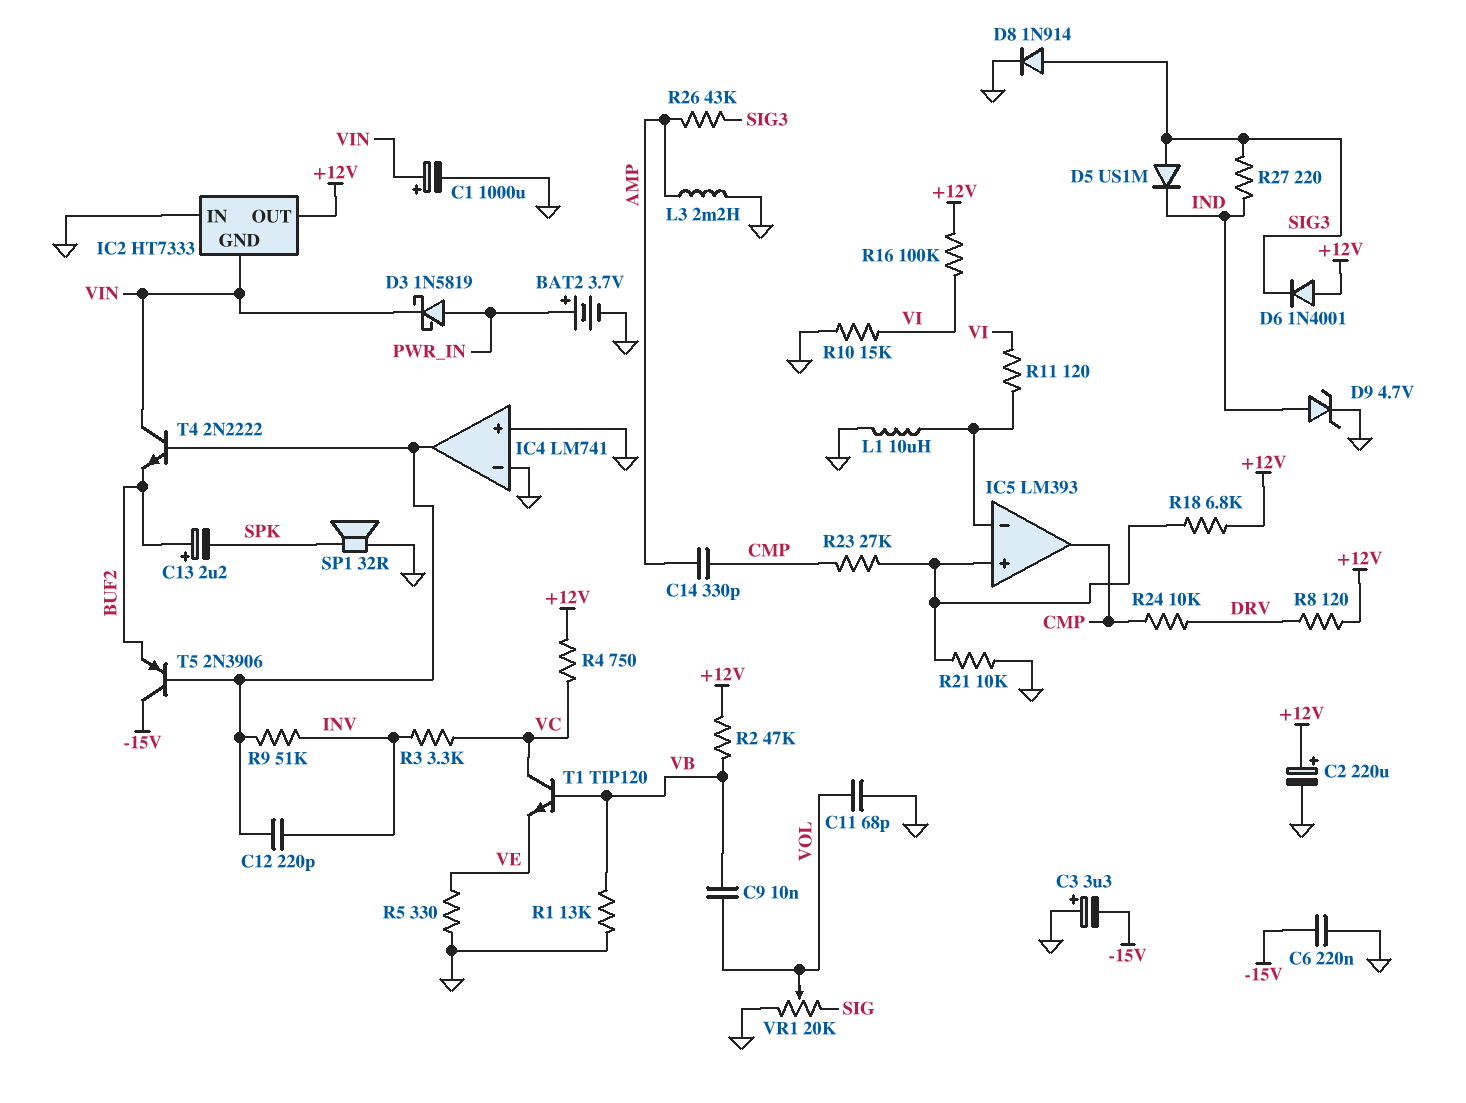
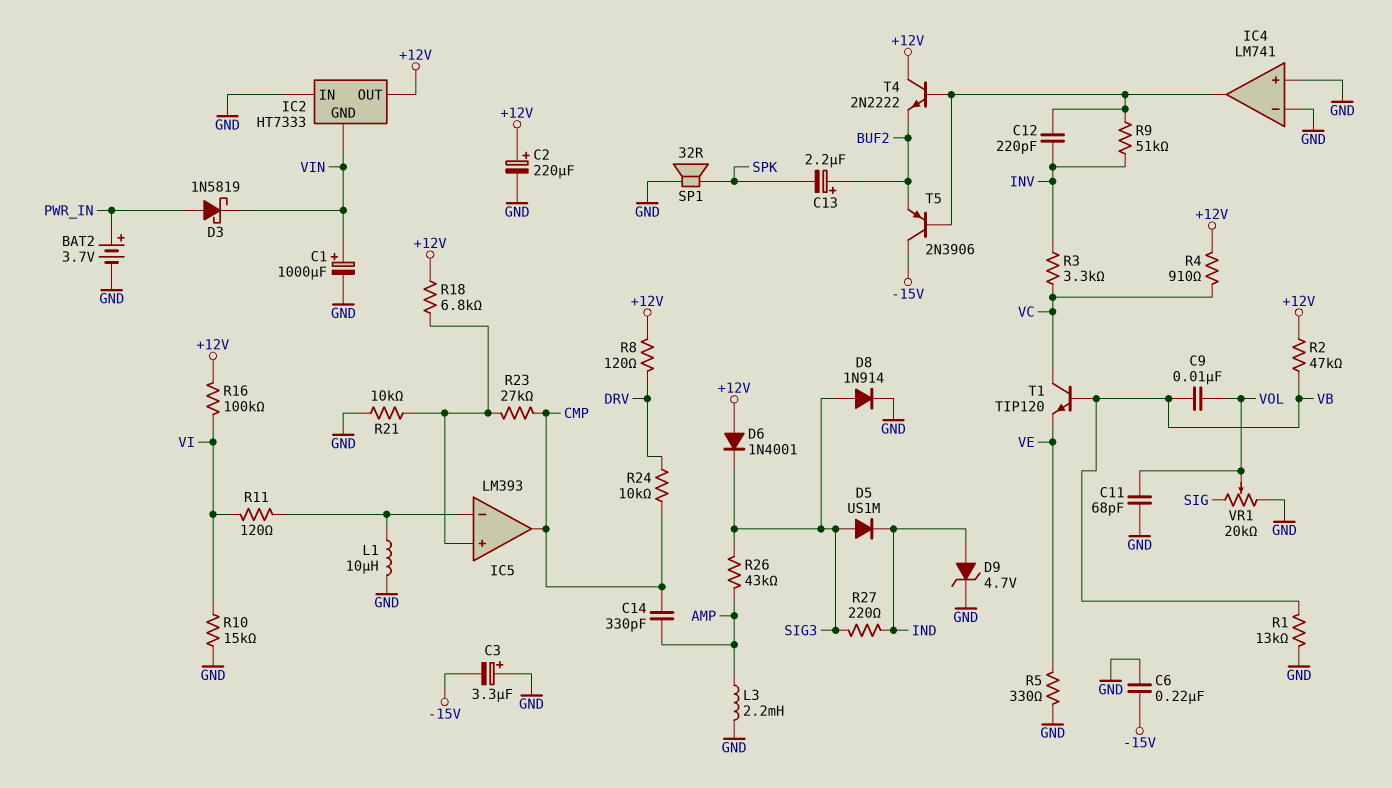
R4: 750 (+12V, VC) -> 910 (+12V, VC)
T4: NPN 2N2222 (B IC4/out, C VIN, E BUF2) -> NPN 2N2222 (B IC4/out, C +12V, E BUF2)

